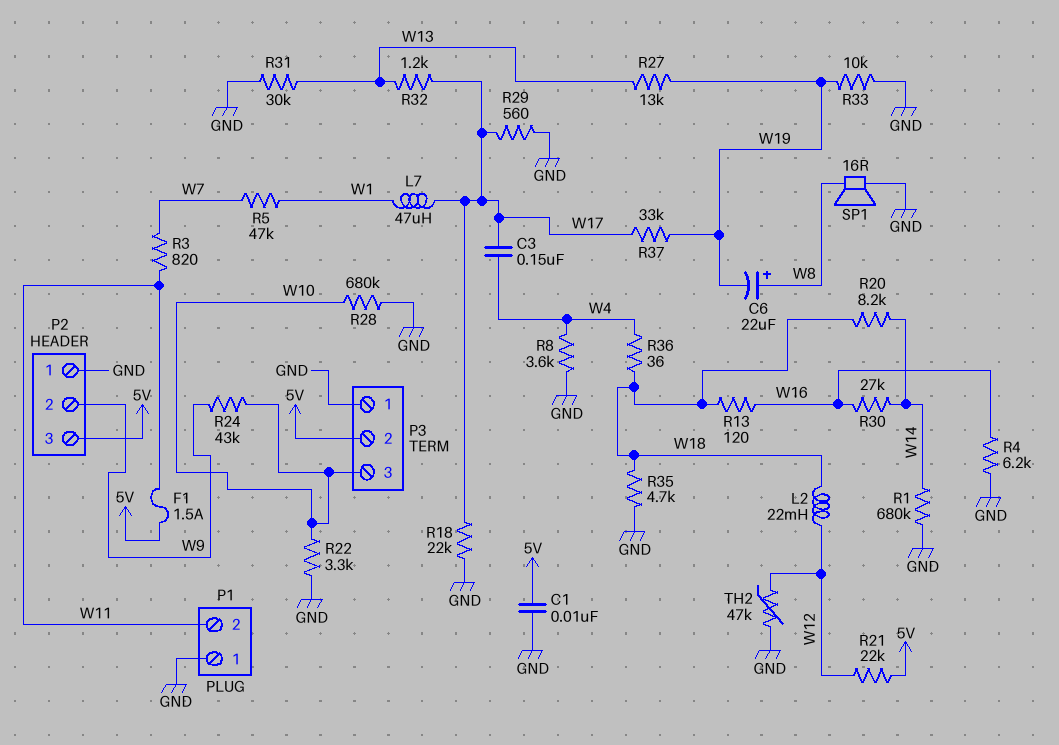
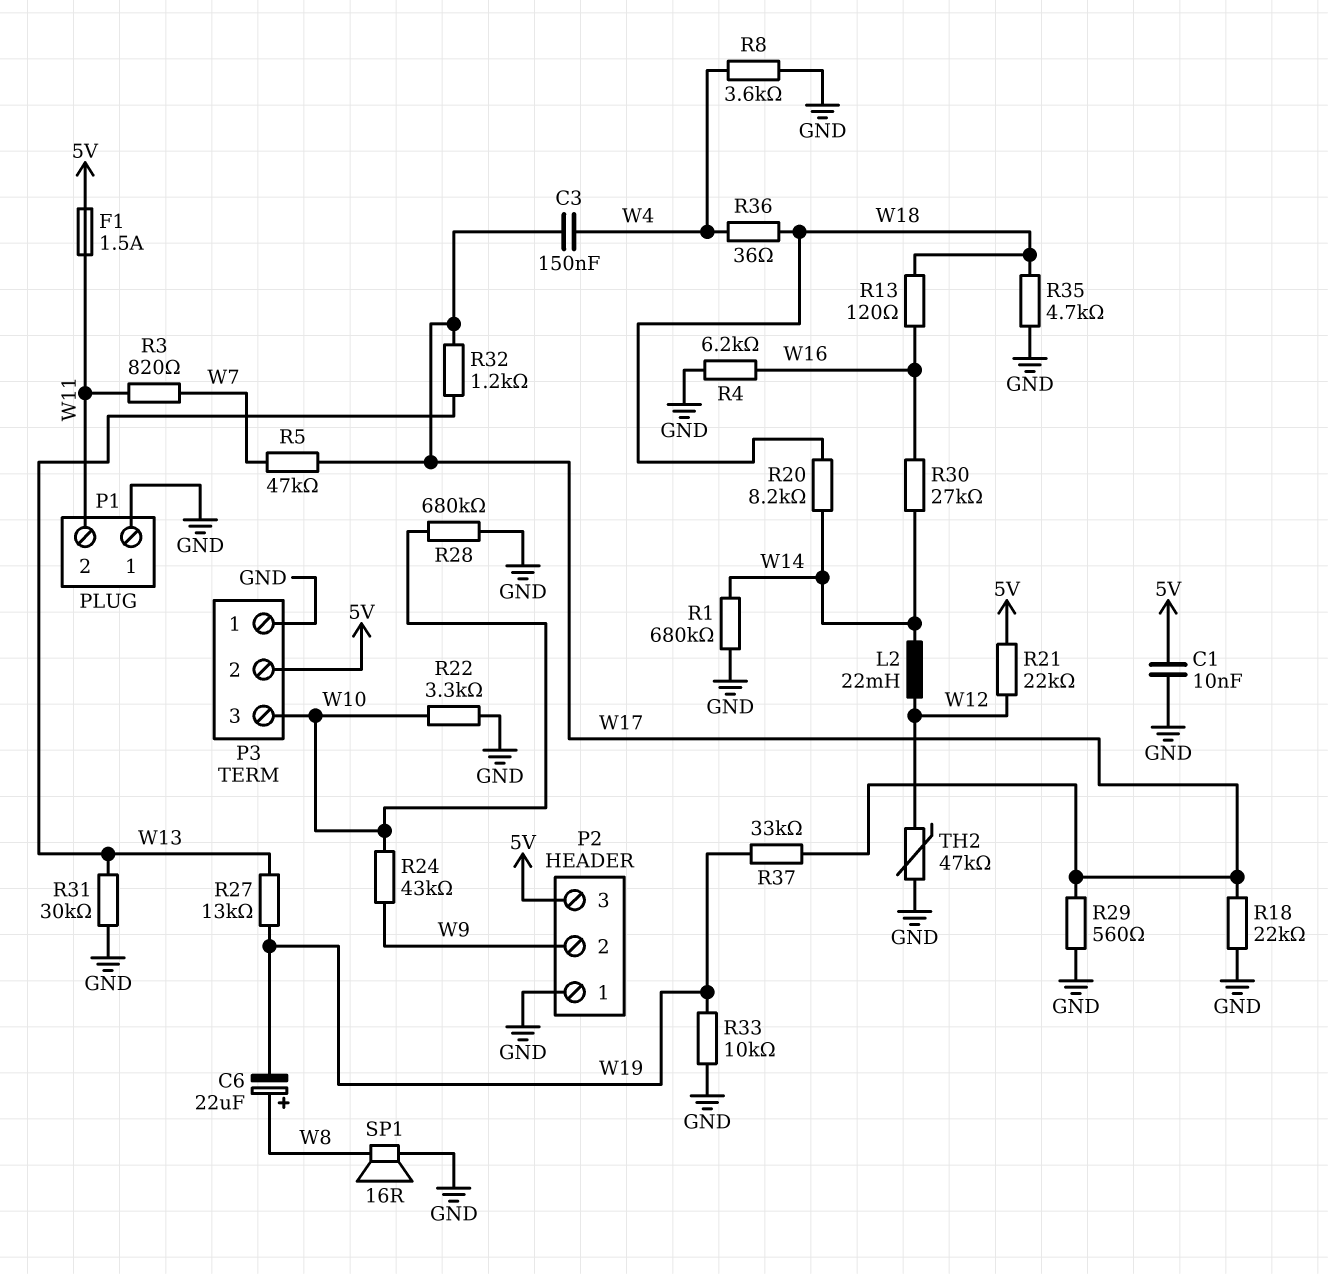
L2: 22mH (W12, W18) -> 22mH (W12, W14)
L7: 47uH (W1, W17) -> none
R5: 47k (W1, W7) -> 47k (W7, W17)

